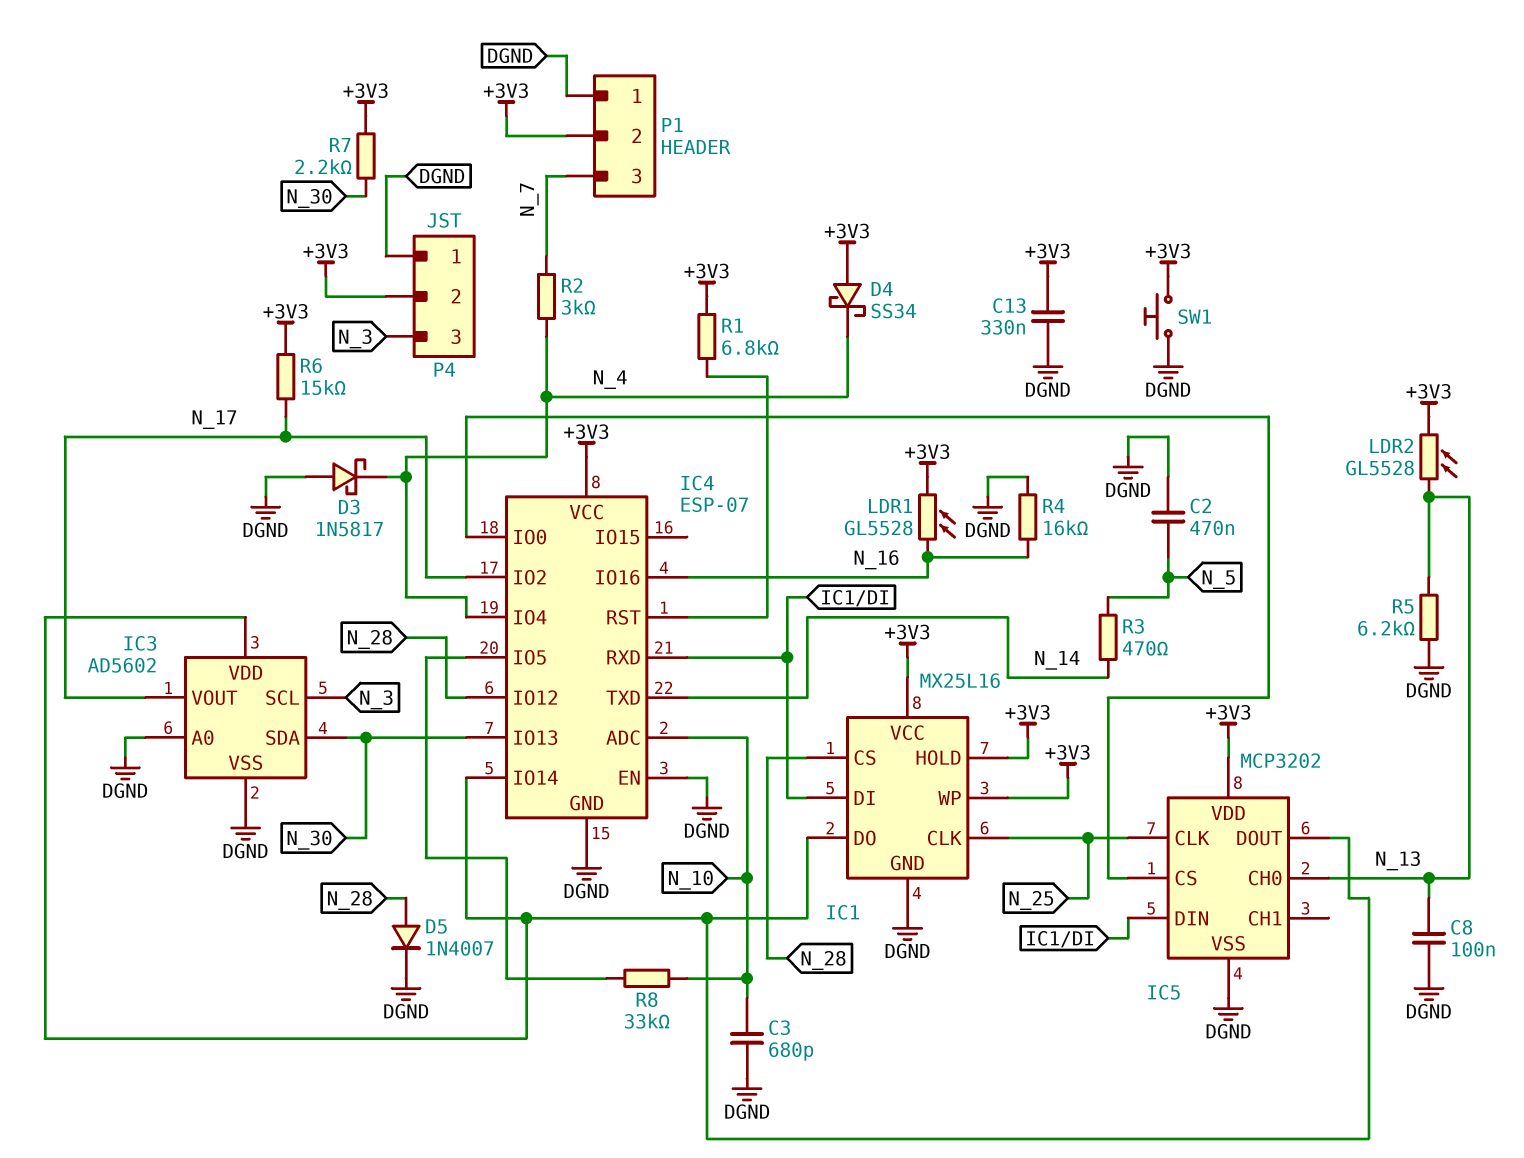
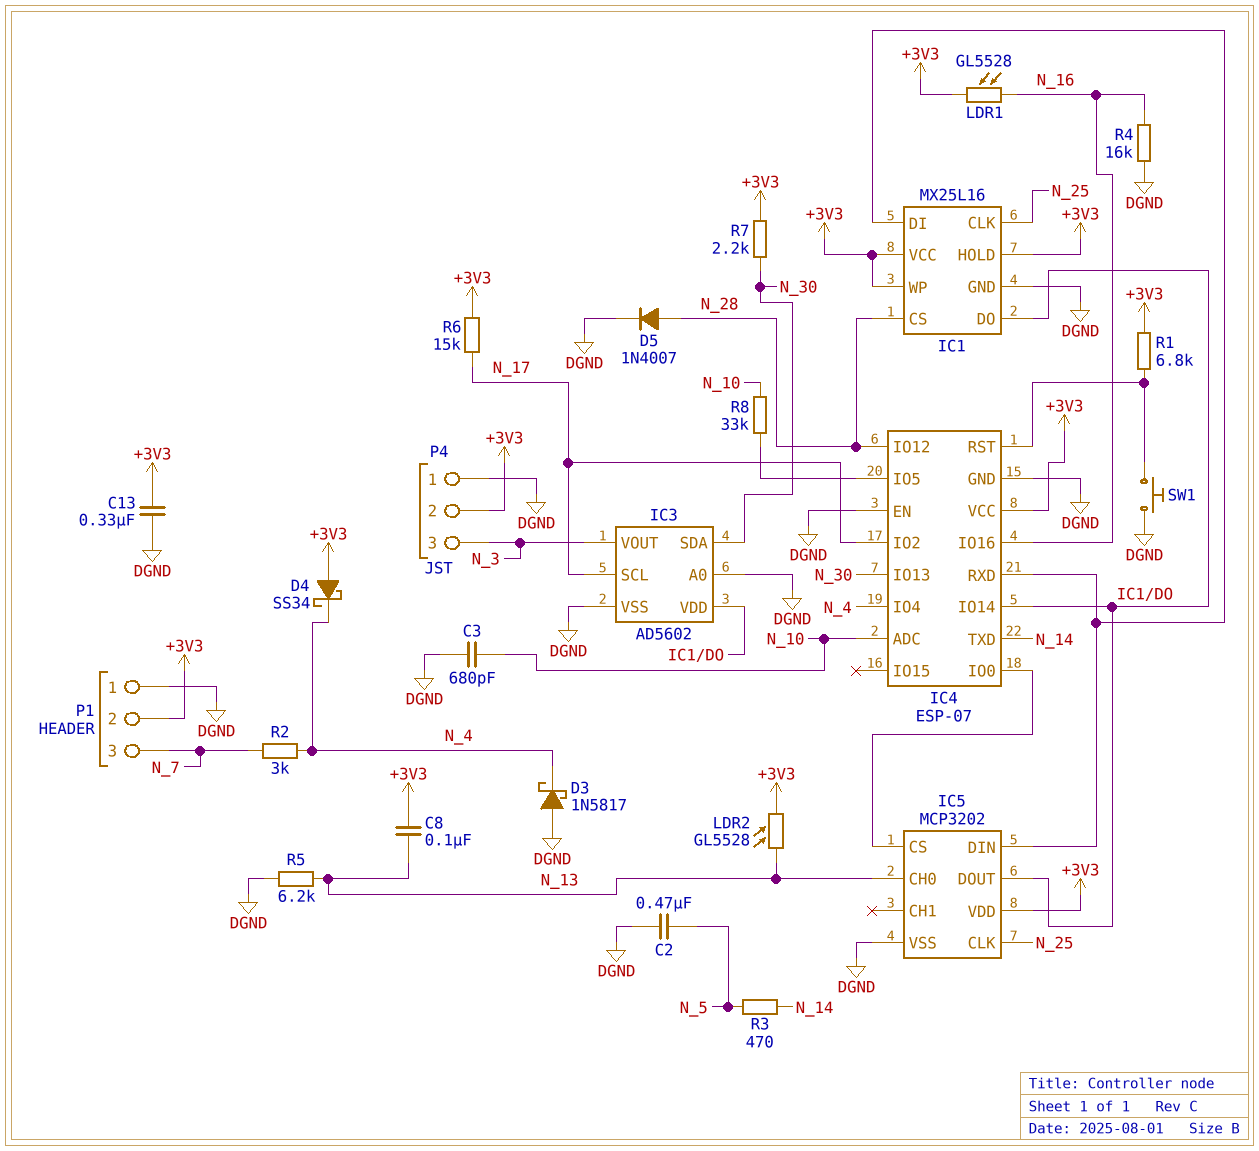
C8: 100nF (DGND, N_13) -> 100nF (+3V3, N_13)
IC3 pin SCL: N_3 -> N_17
IC3 pin VOUT: N_17 -> N_3
SW1: button (+3V3, DGND) -> button (DGND, IC4/RST)

